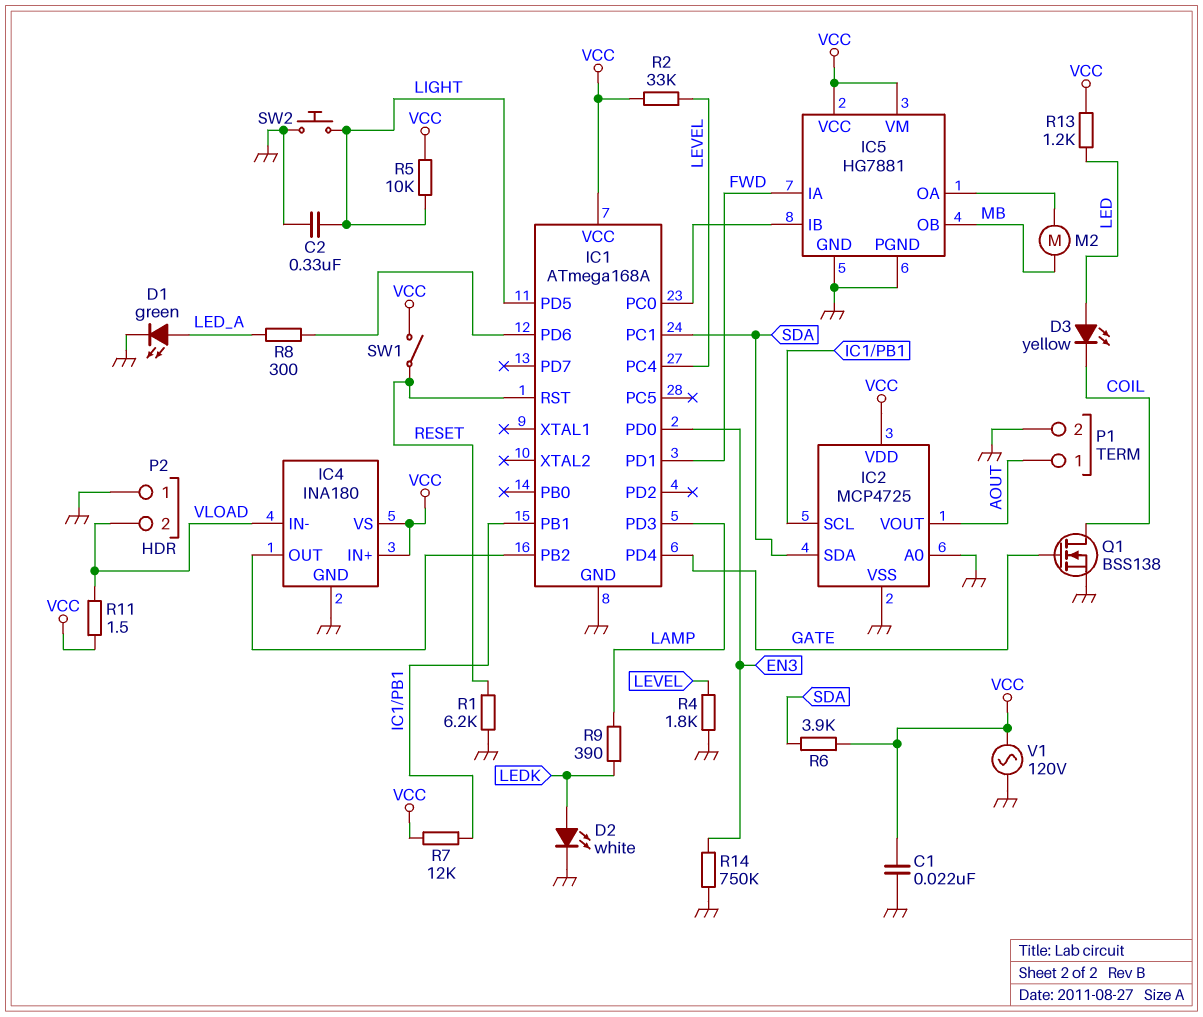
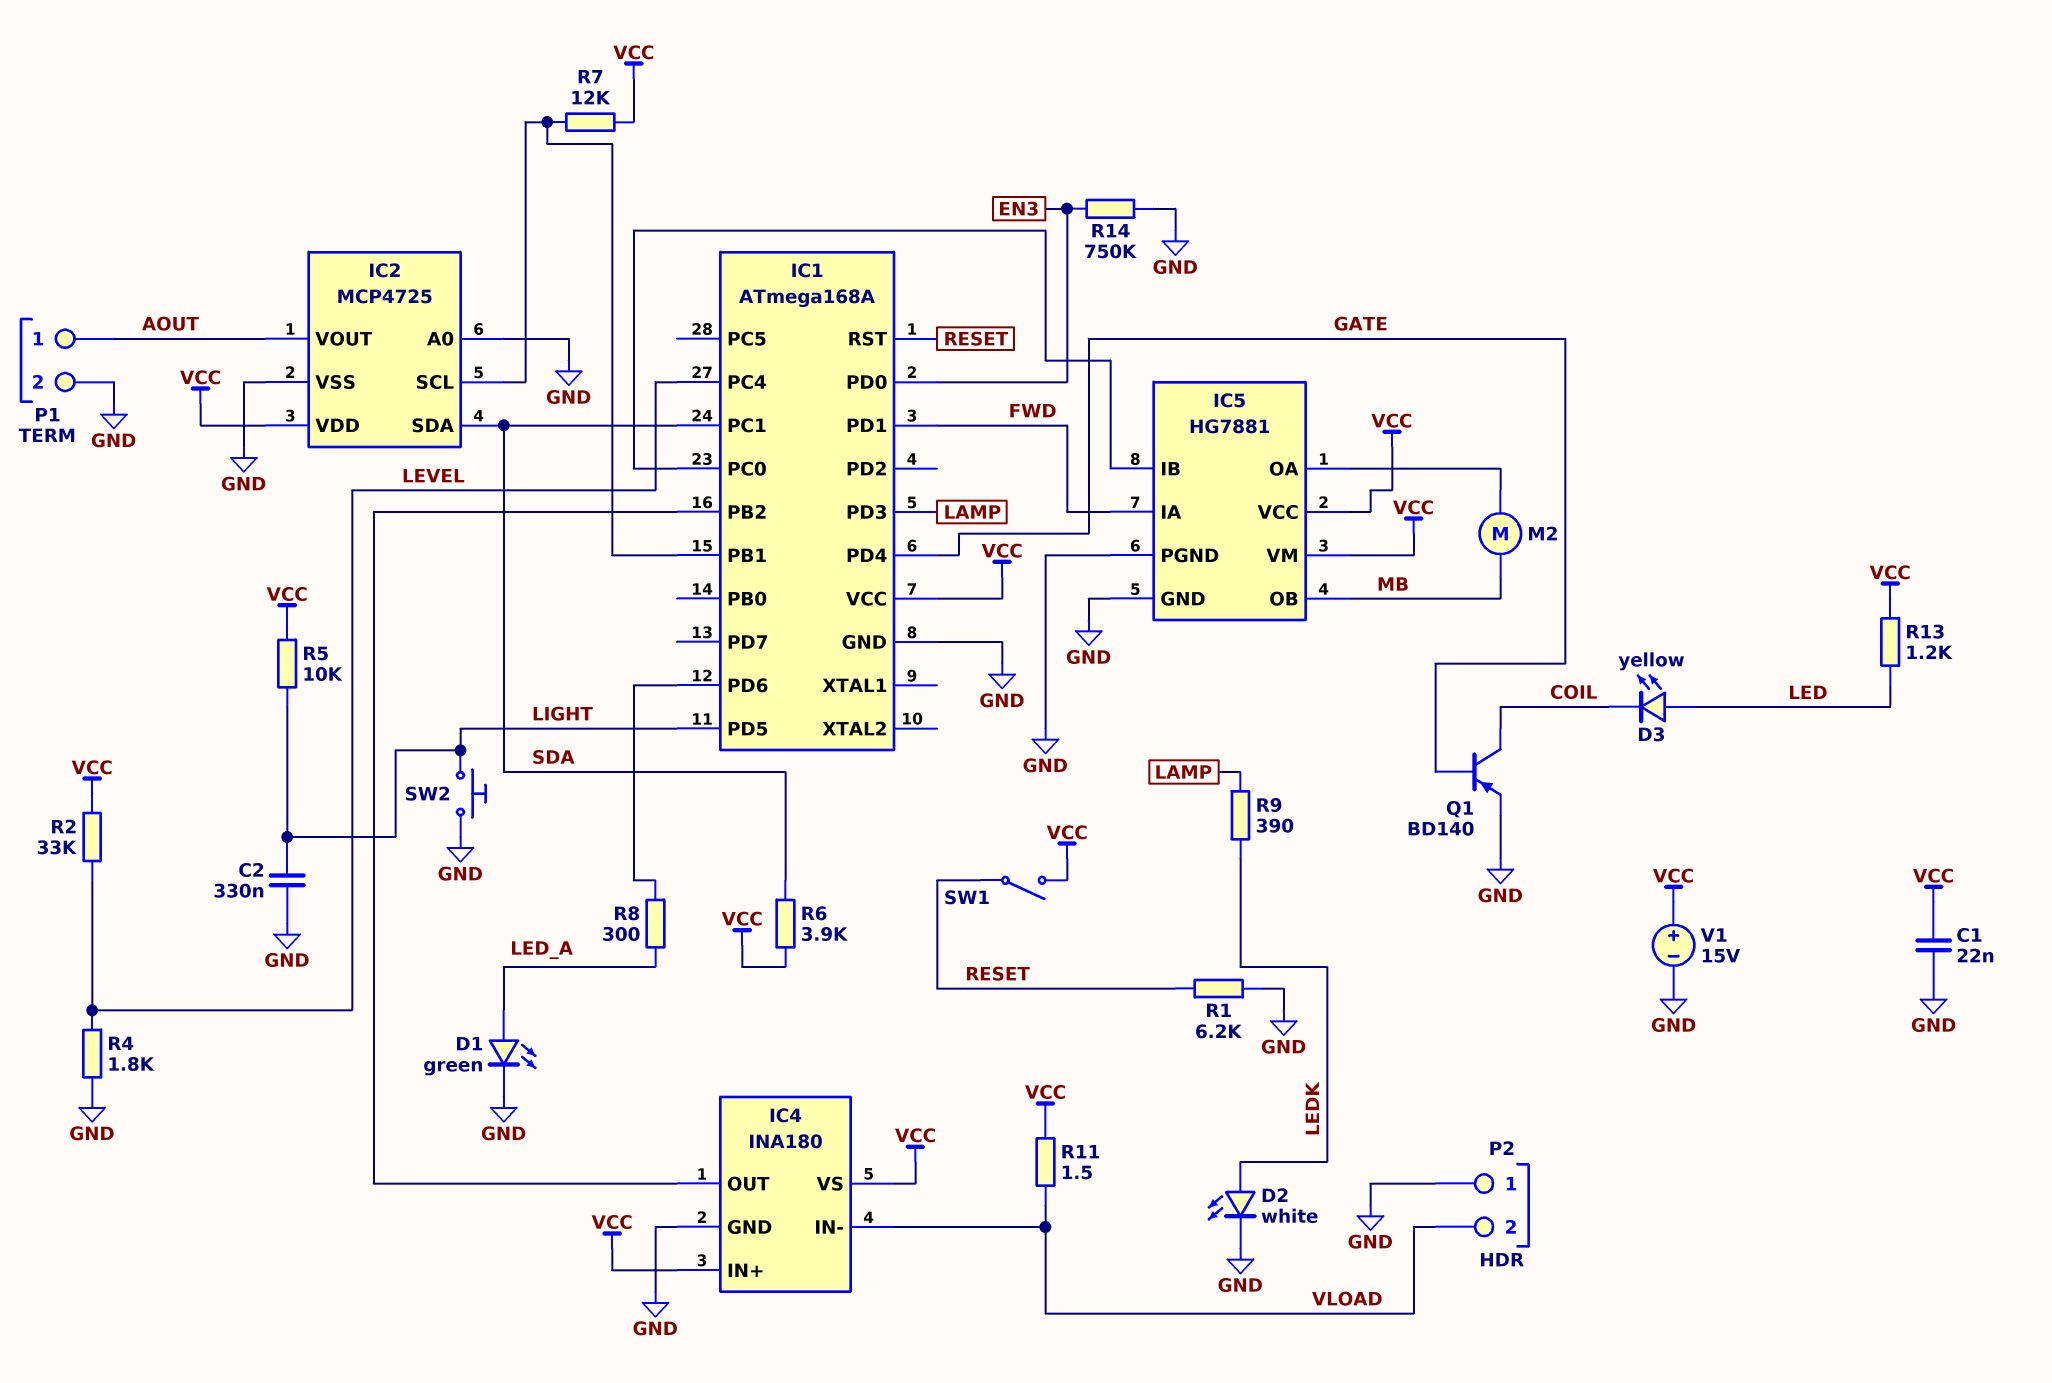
Q1: NMOS BSS138 (G GATE, D COIL, S GND) -> PNP BD140 (B GATE, C COIL, E GND)
V1: AC 120V (GND, VCC) -> 15V (plus VCC, minus GND)

